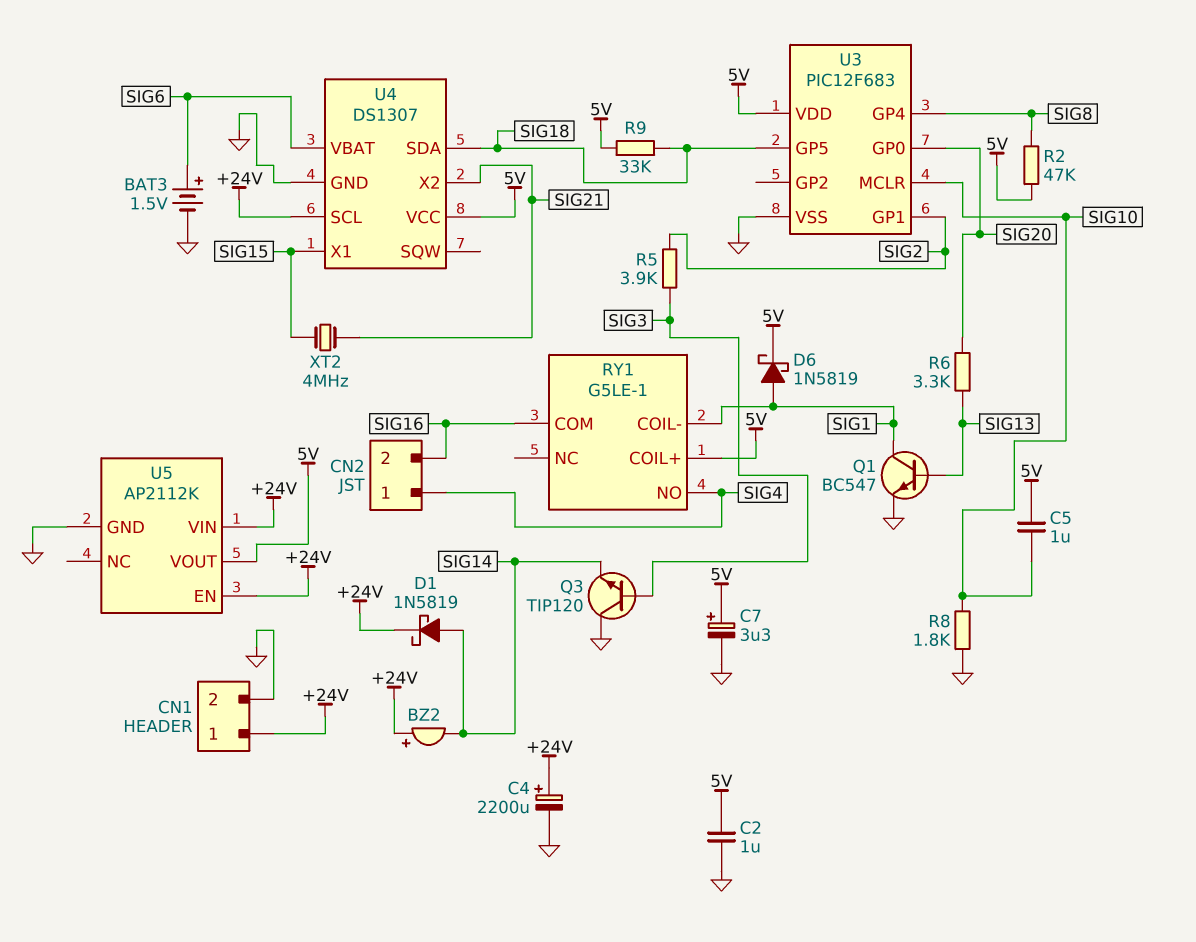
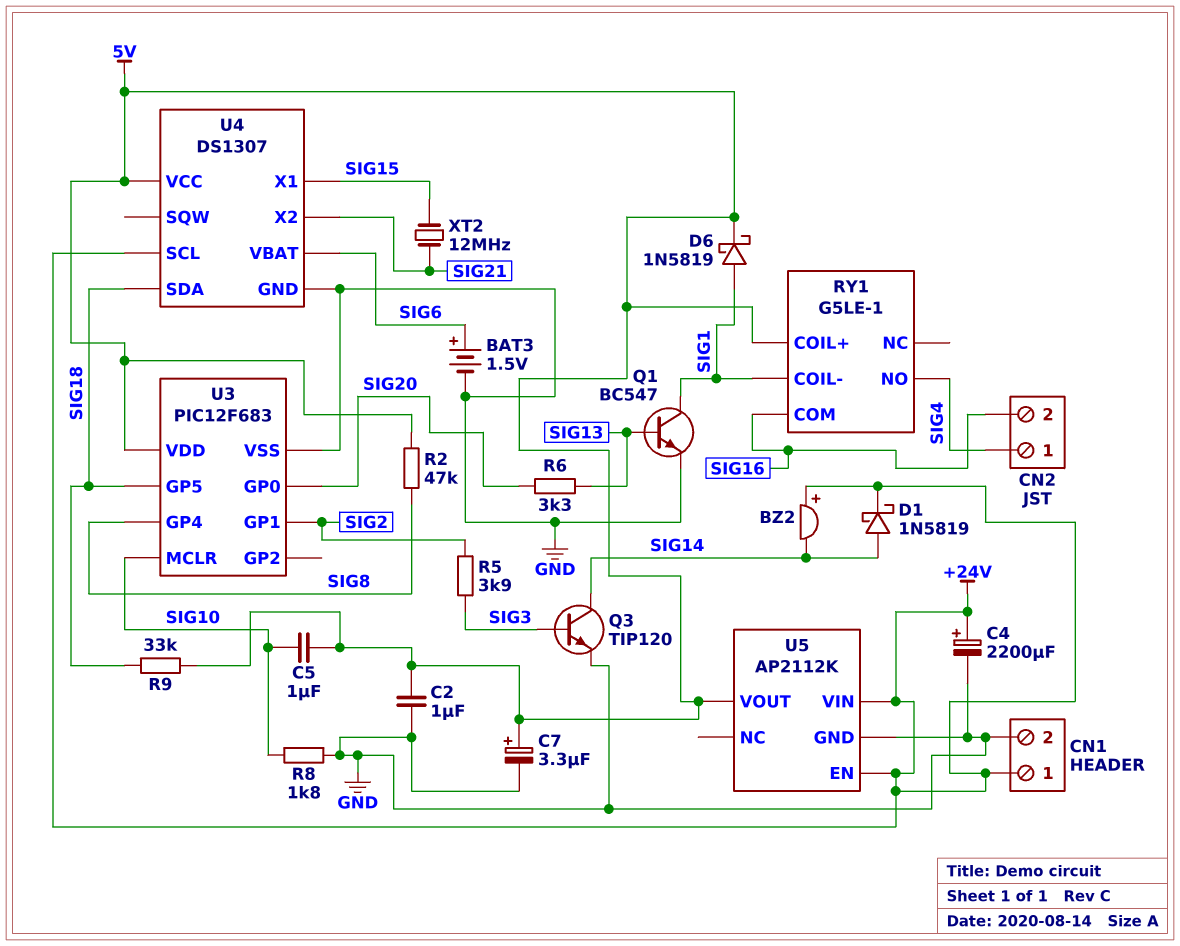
Q3: NPN TIP120 (B SIG3, C GND, E SIG14) -> NPN TIP120 (B SIG3, C SIG14, E GND)
XT2: 4MHz (SIG15, SIG21) -> 12MHz (SIG15, SIG21)

